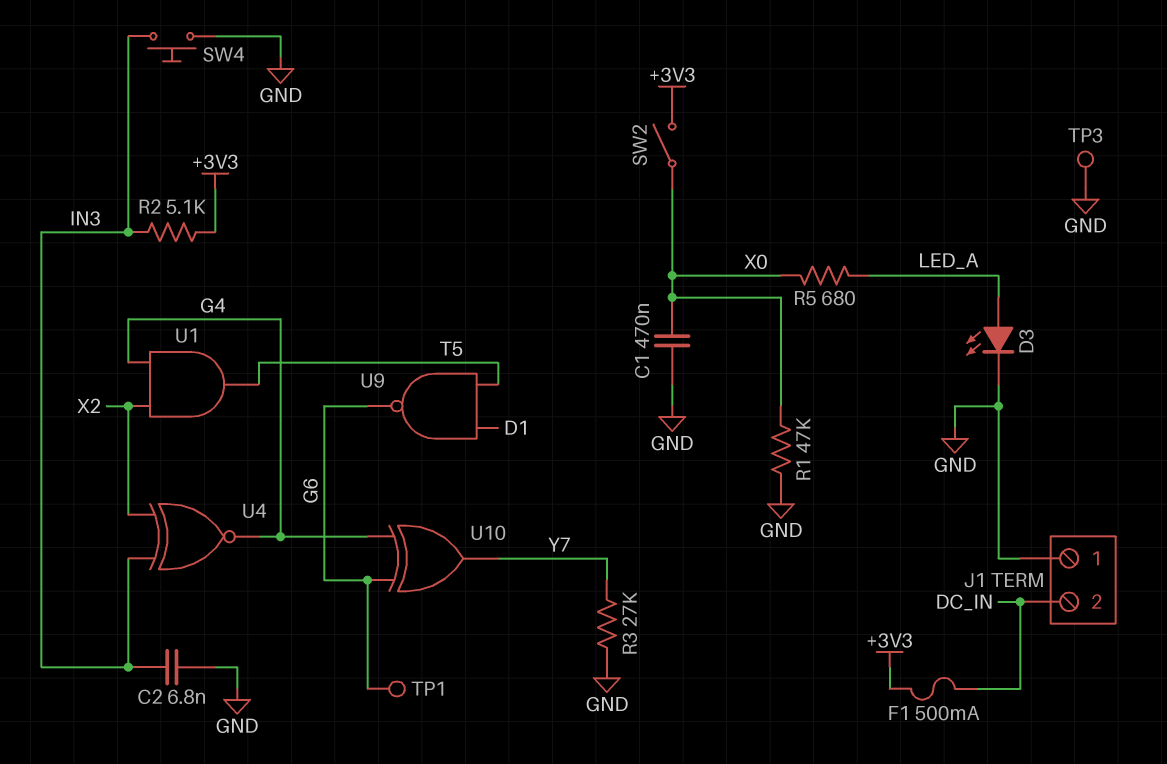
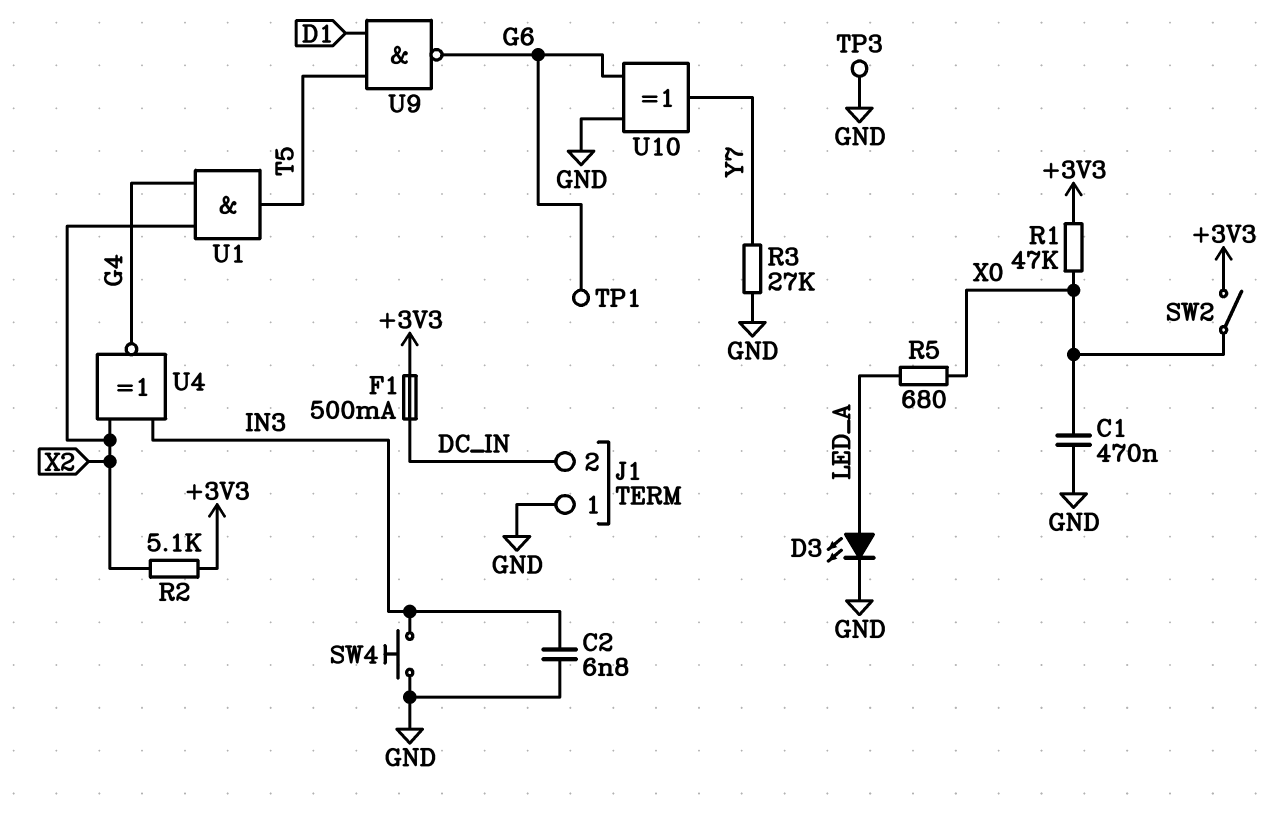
R1: 47k (GND, X0) -> 47k (+3V3, X0)
R2: 5.1k (+3V3, IN3) -> 5.1k (+3V3, X2)
U10: XOR (in G4, in G6, out Y7) -> XOR (in G6, in GND, out Y7)

